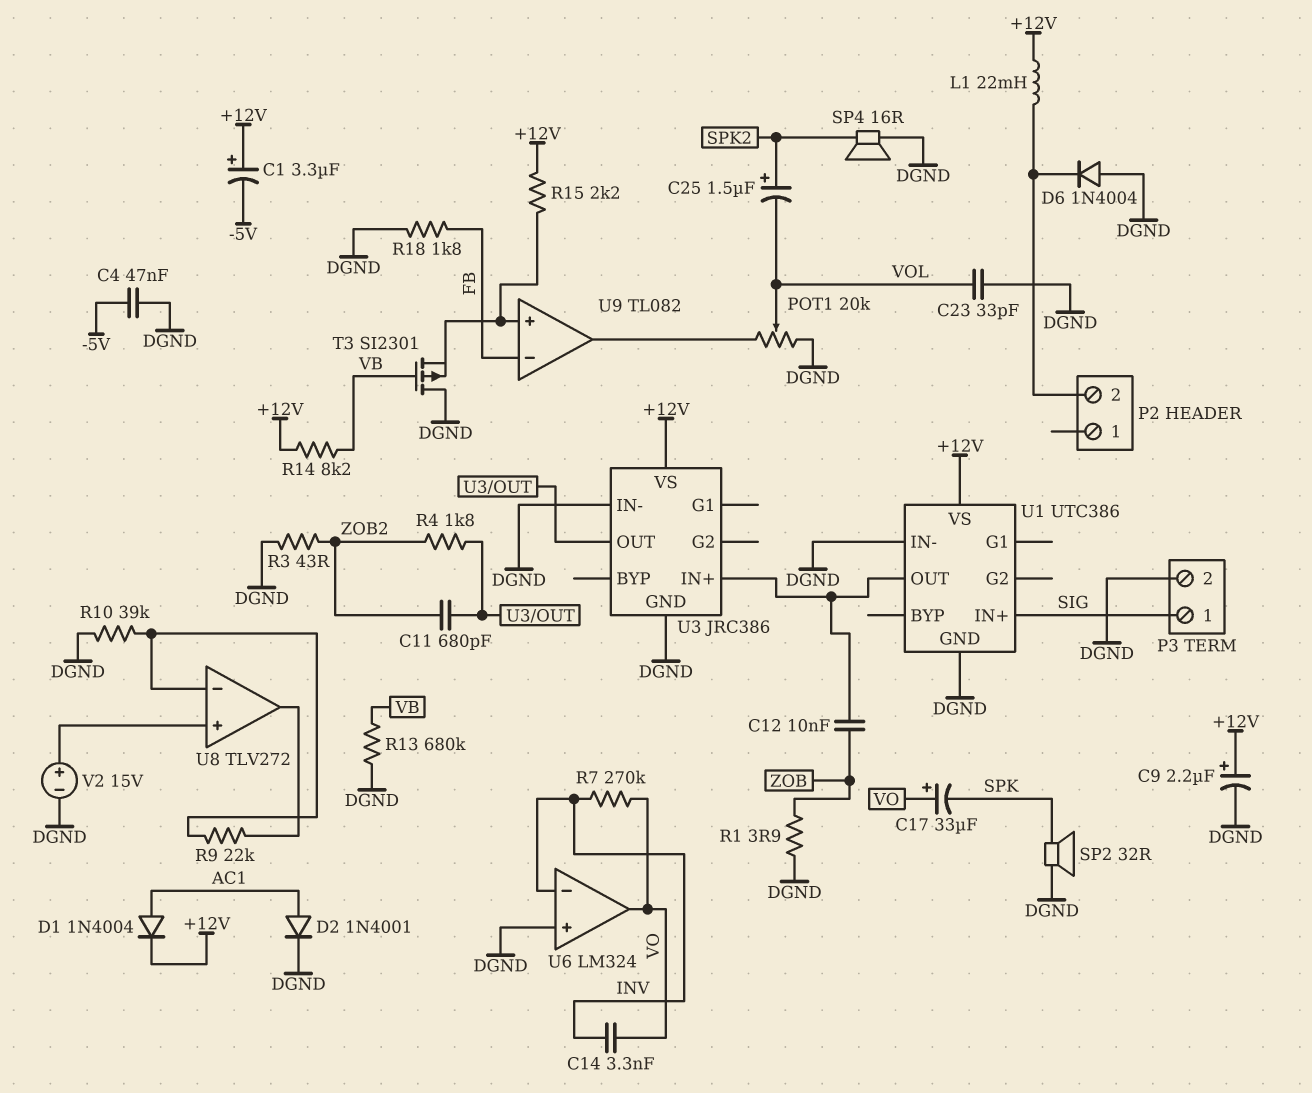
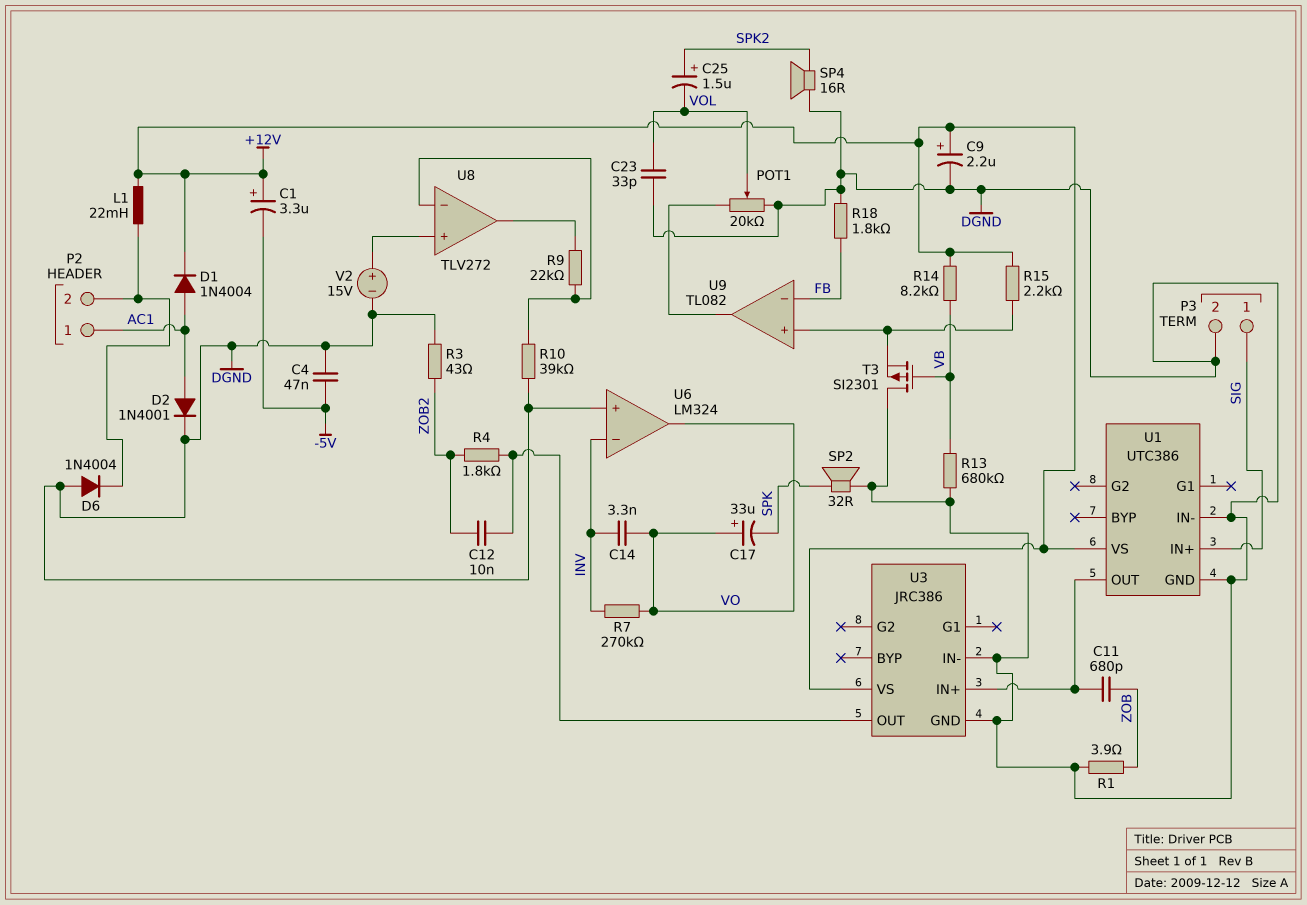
C11: 680pF (U3/OUT, ZOB2) -> 680pF (U1/OUT, ZOB)
C12: 10nF (U1/OUT, ZOB) -> 10nF (U3/OUT, ZOB2)
P2 pin 1: none -> AC1

